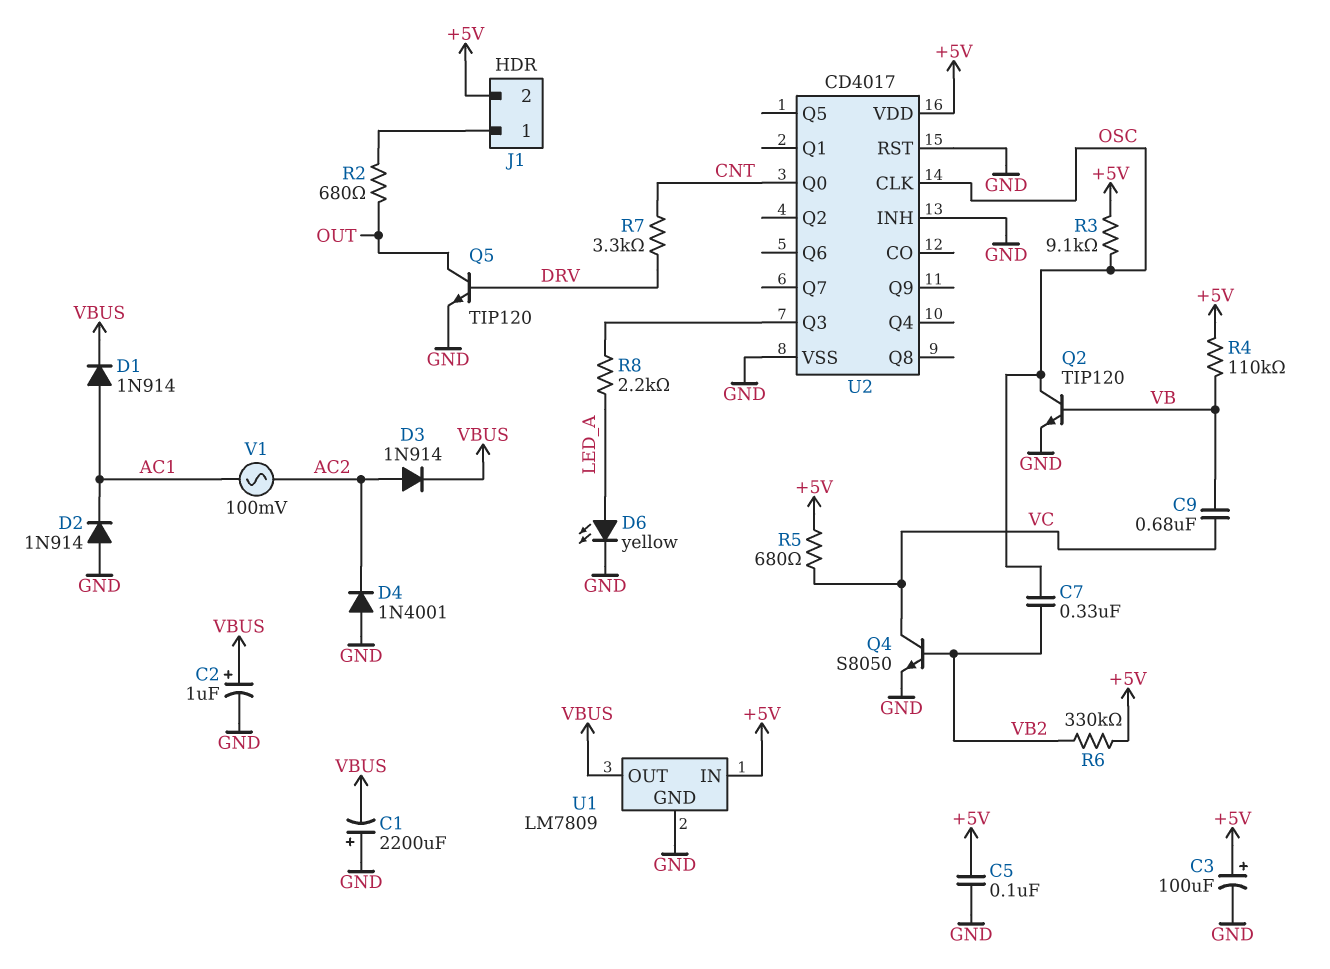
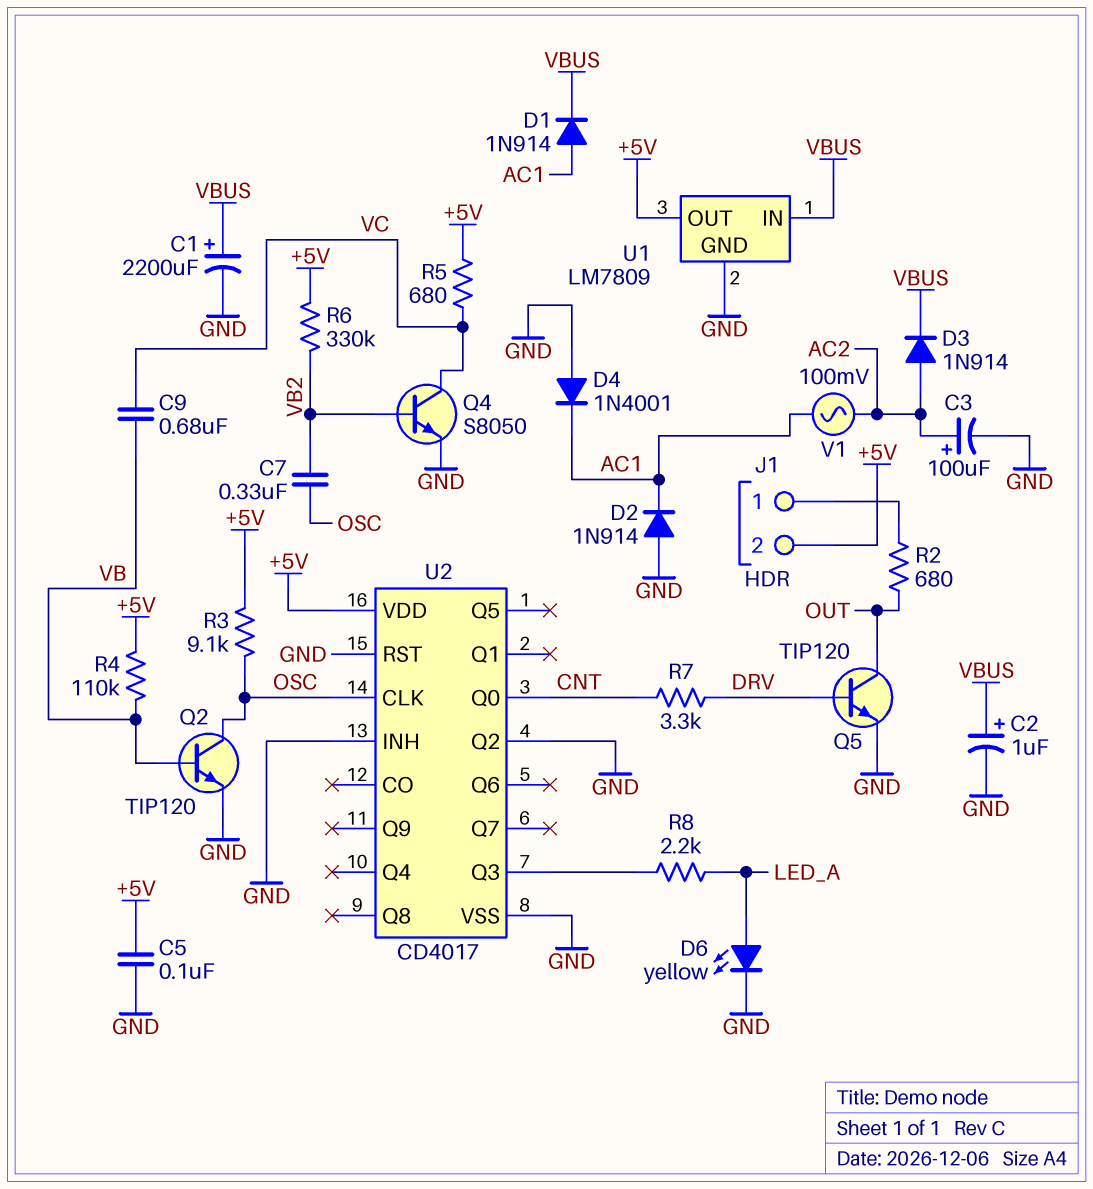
C1: 2200uF (plus GND, minus VBUS) -> 2200uF (plus VBUS, minus GND)
C3: 100uF (plus +5V, minus GND) -> 100uF (plus AC2, minus GND)
D4: diode 1N4001 (A GND, K AC2) -> diode 1N4001 (A GND, K AC1)
U1 pin IN: +5V -> VBUS
U1 pin OUT: VBUS -> +5V
U2 pin Q2: none -> GND

